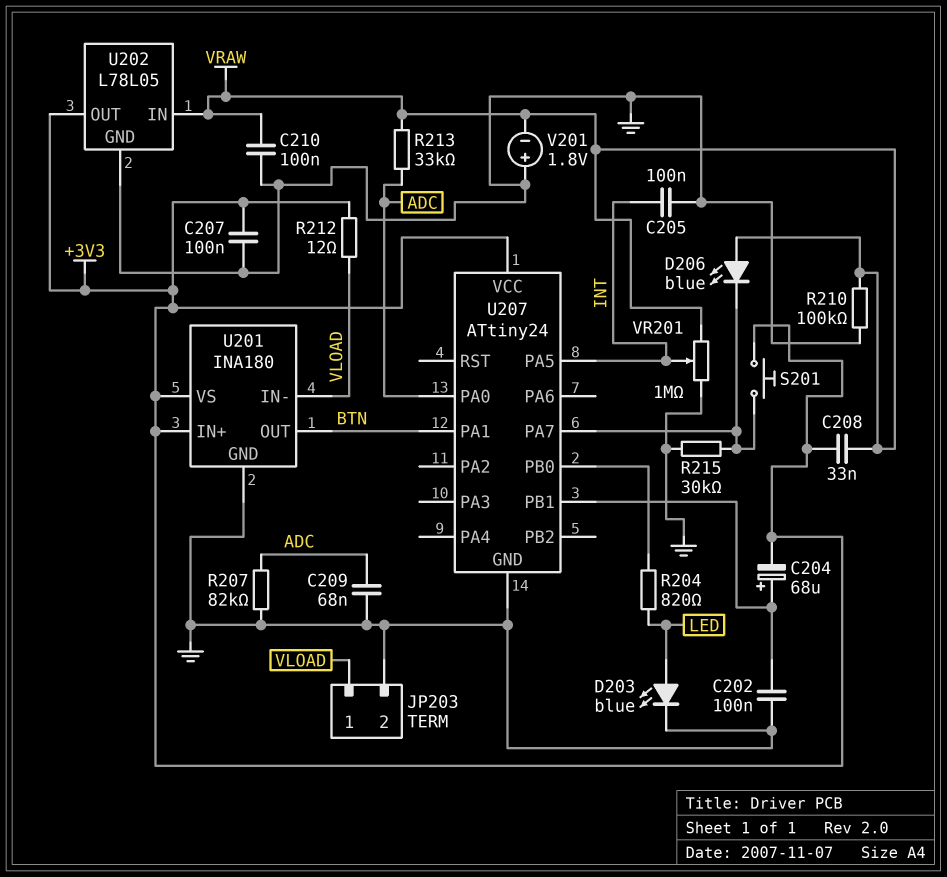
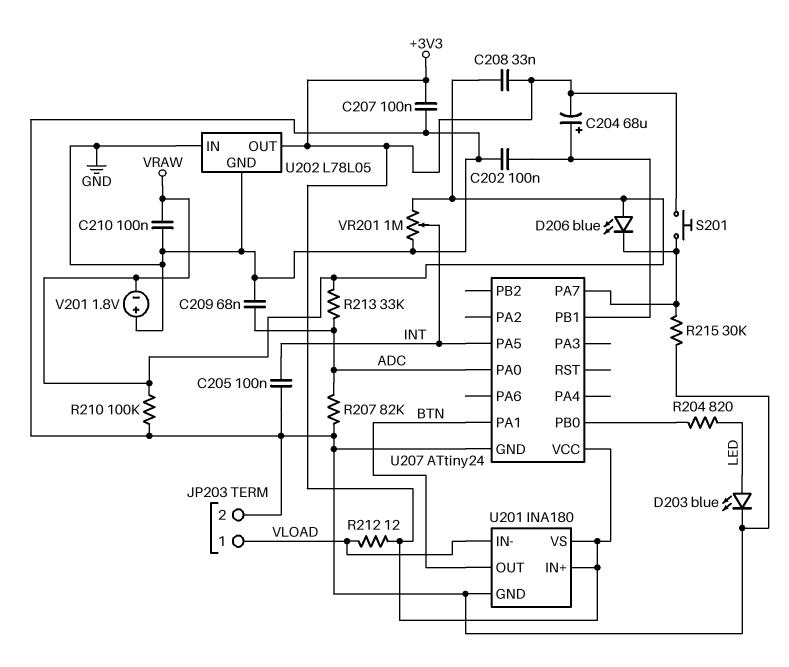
U202 pin IN: VRAW -> GND

